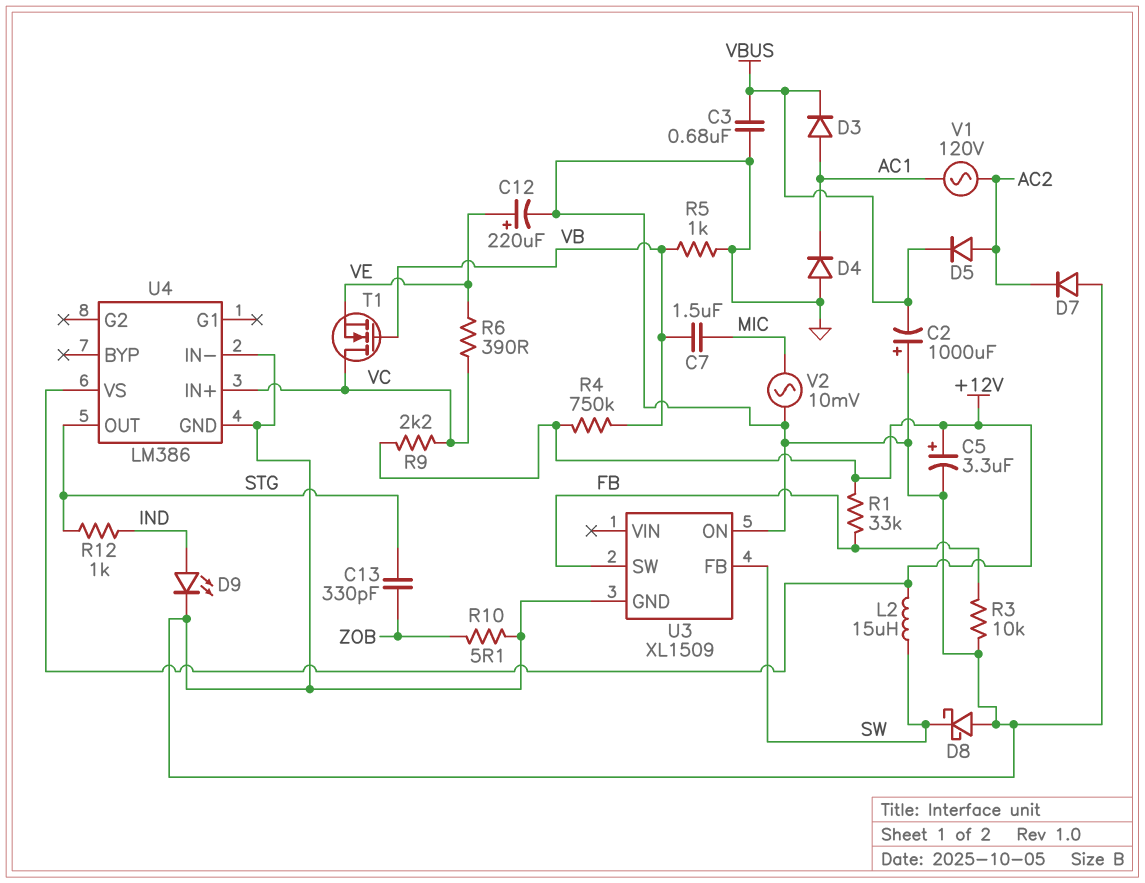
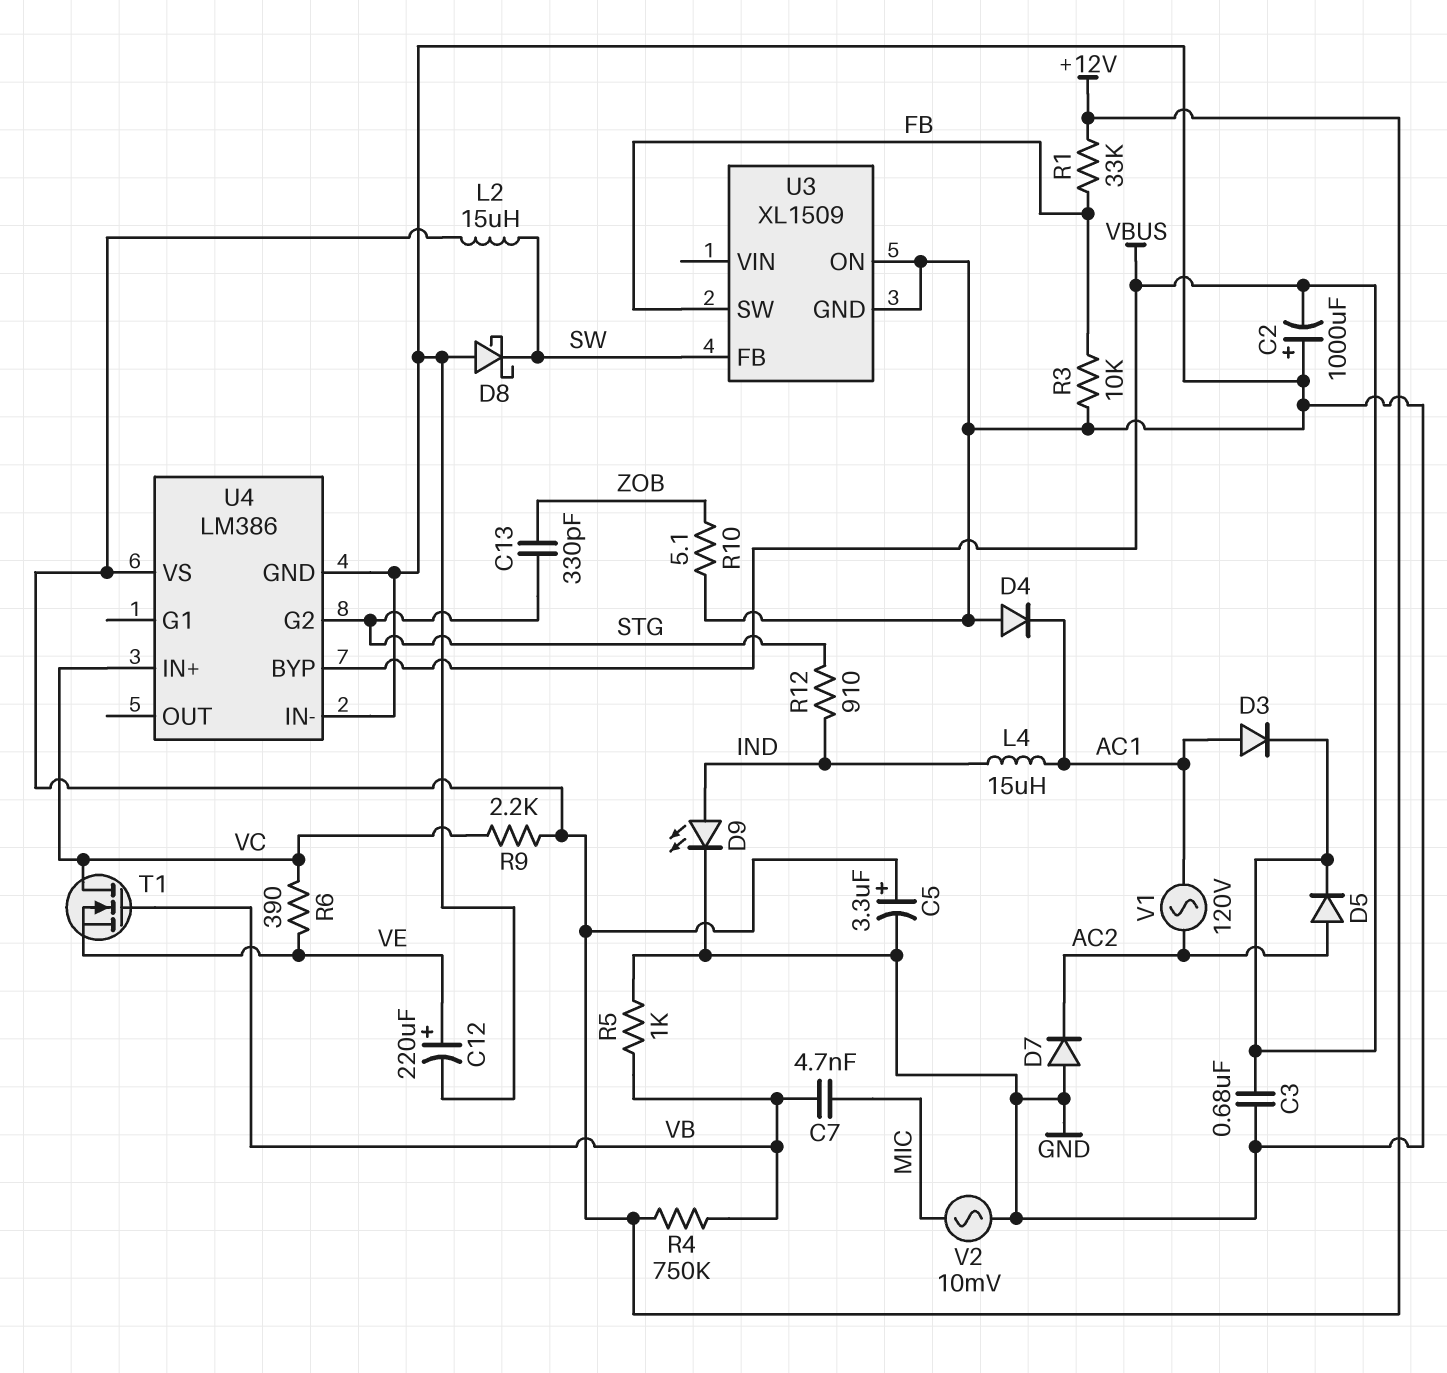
C7: 1.5uF (MIC, VB) -> 4.7nF (MIC, VB)
L4: none -> 15uH (AC1, IND)
R12: 1k (IND, STG) -> 910 (IND, STG)
U4 pin BYP: none -> VBUS
U4 pin G2: none -> STG
U4 pin OUT: STG -> none

